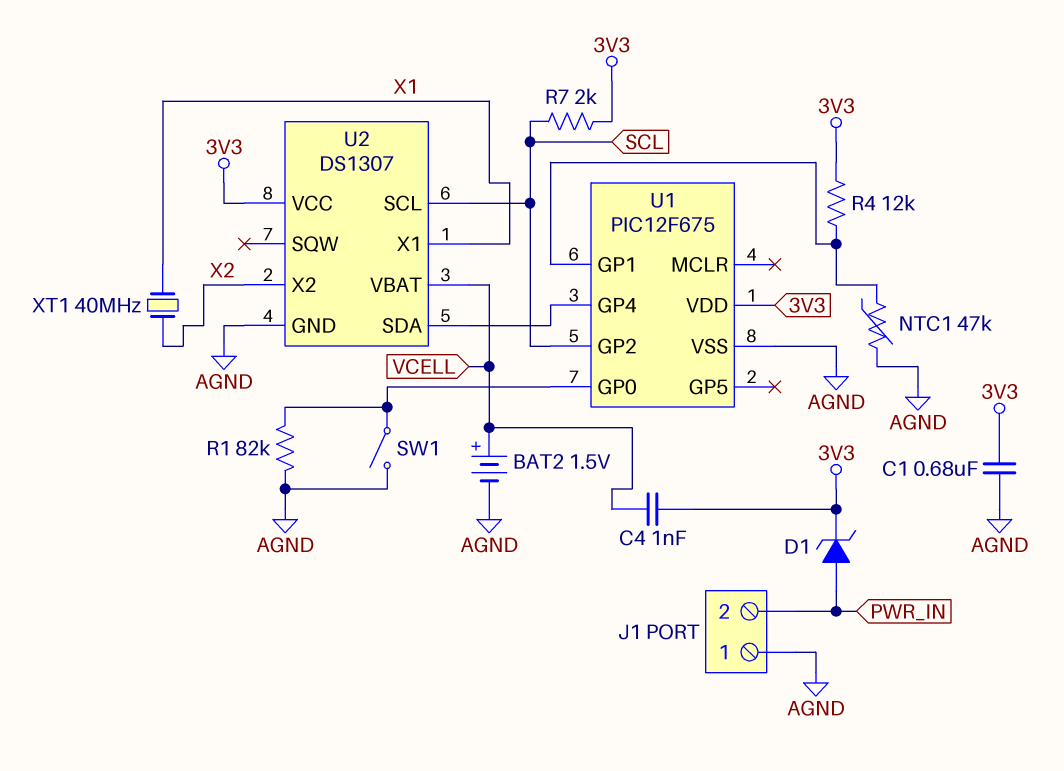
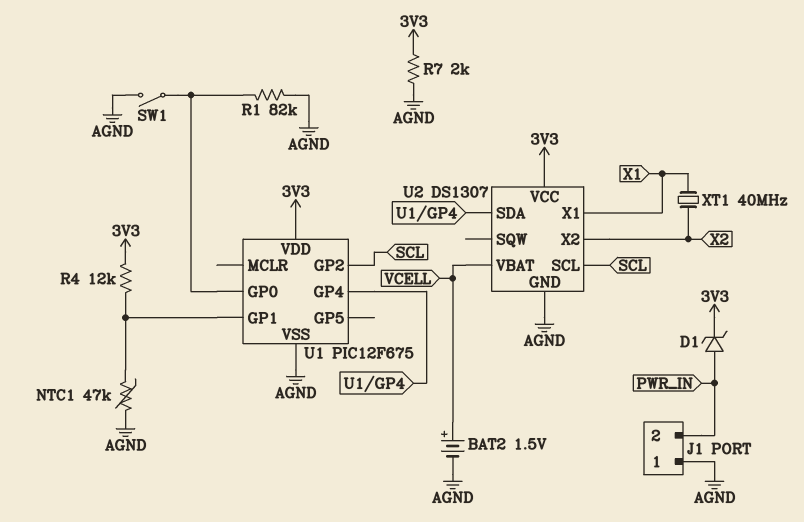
C1: 680nF (3V3, AGND) -> none
C4: 1nF (3V3, VCELL) -> none
R7: 2k (3V3, SCL) -> 2k (3V3, AGND)

